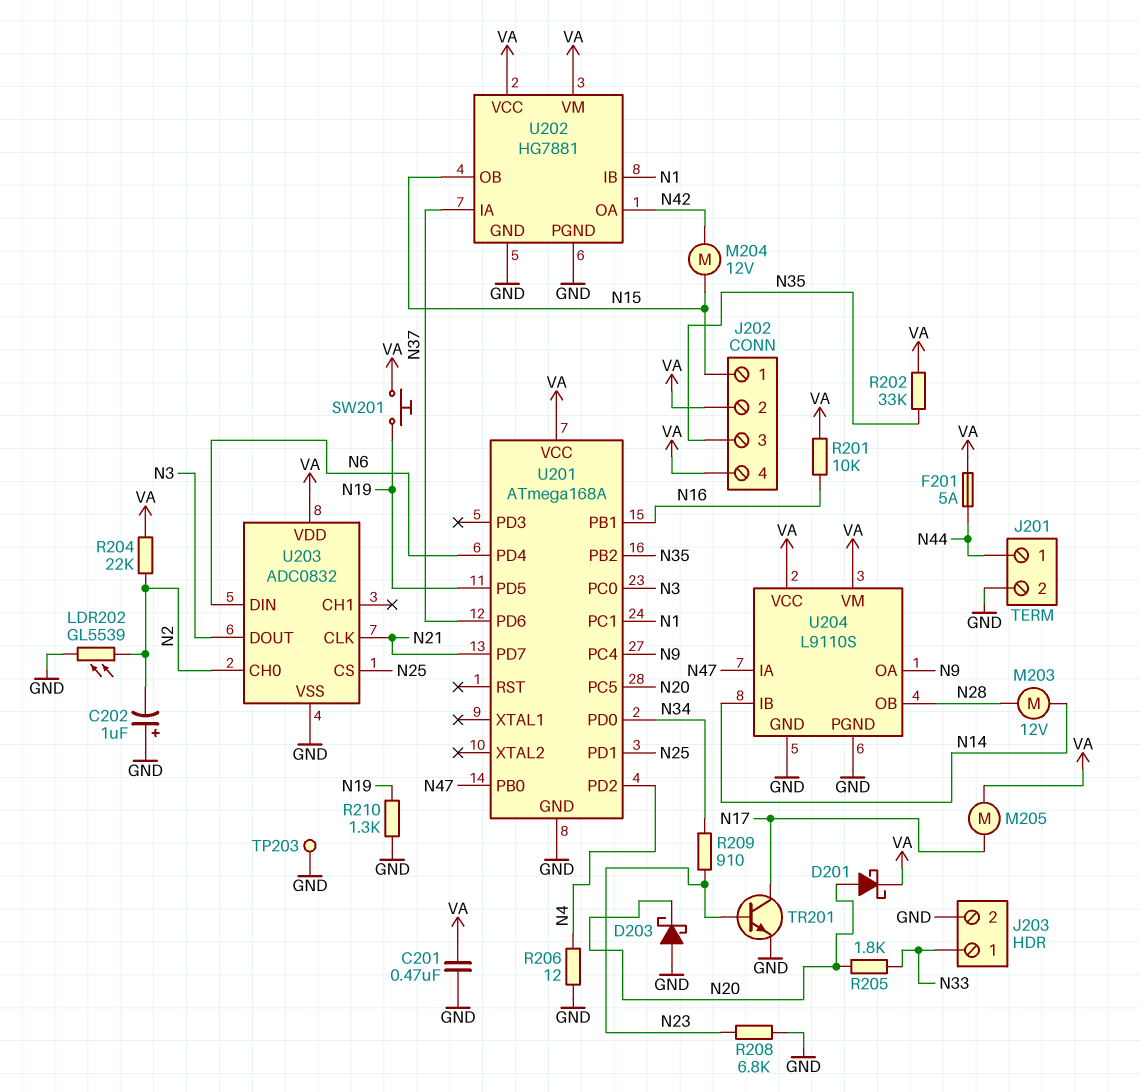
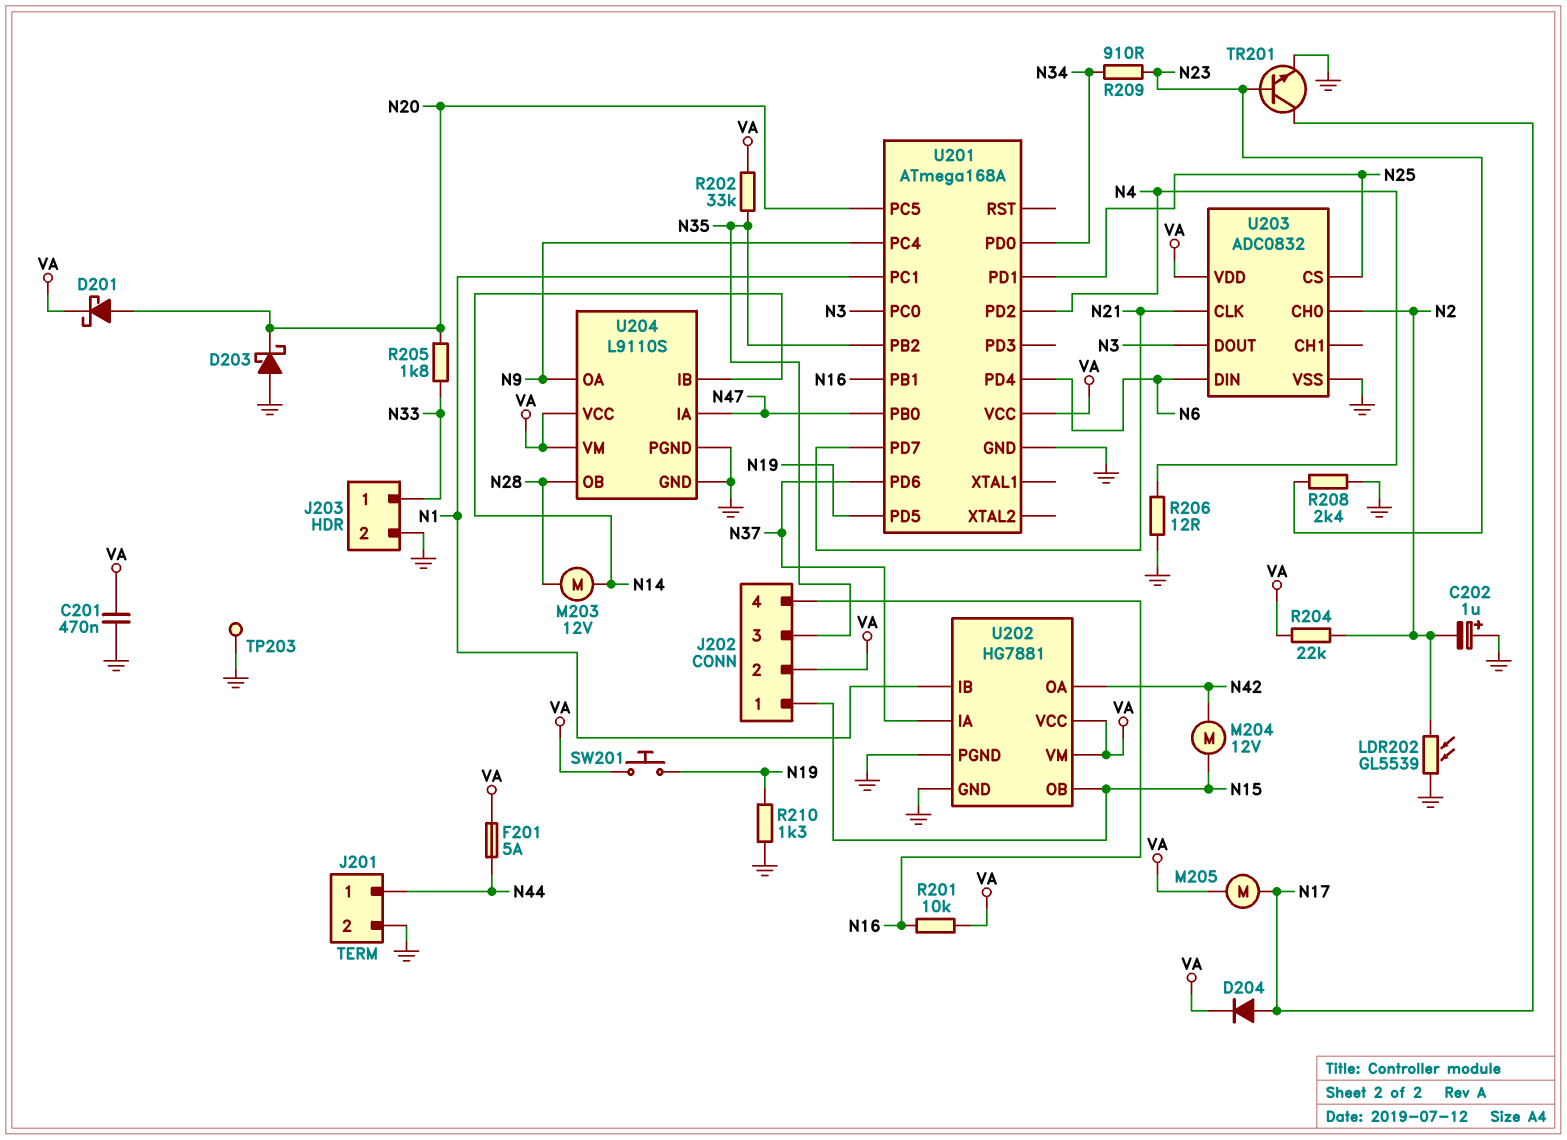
D204: none -> diode (A N17, K VA)
J202 pin 4: VA -> N16
R208: 6.8k (GND, N23) -> 2.4k (GND, N23)

